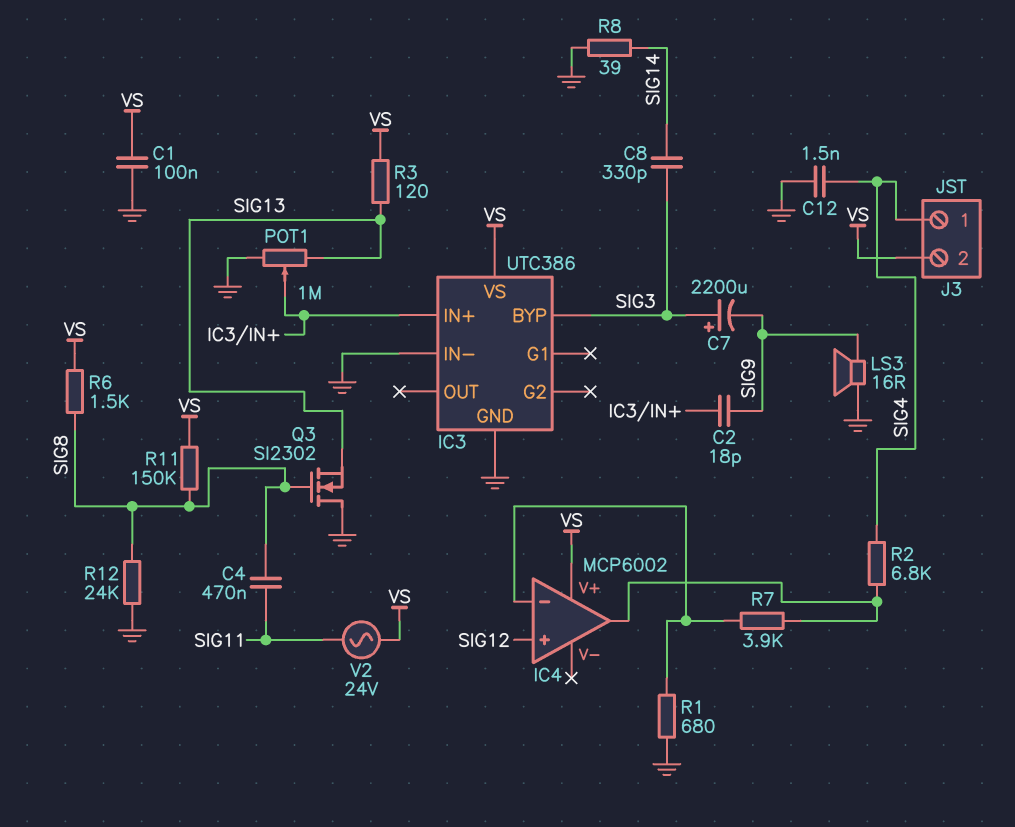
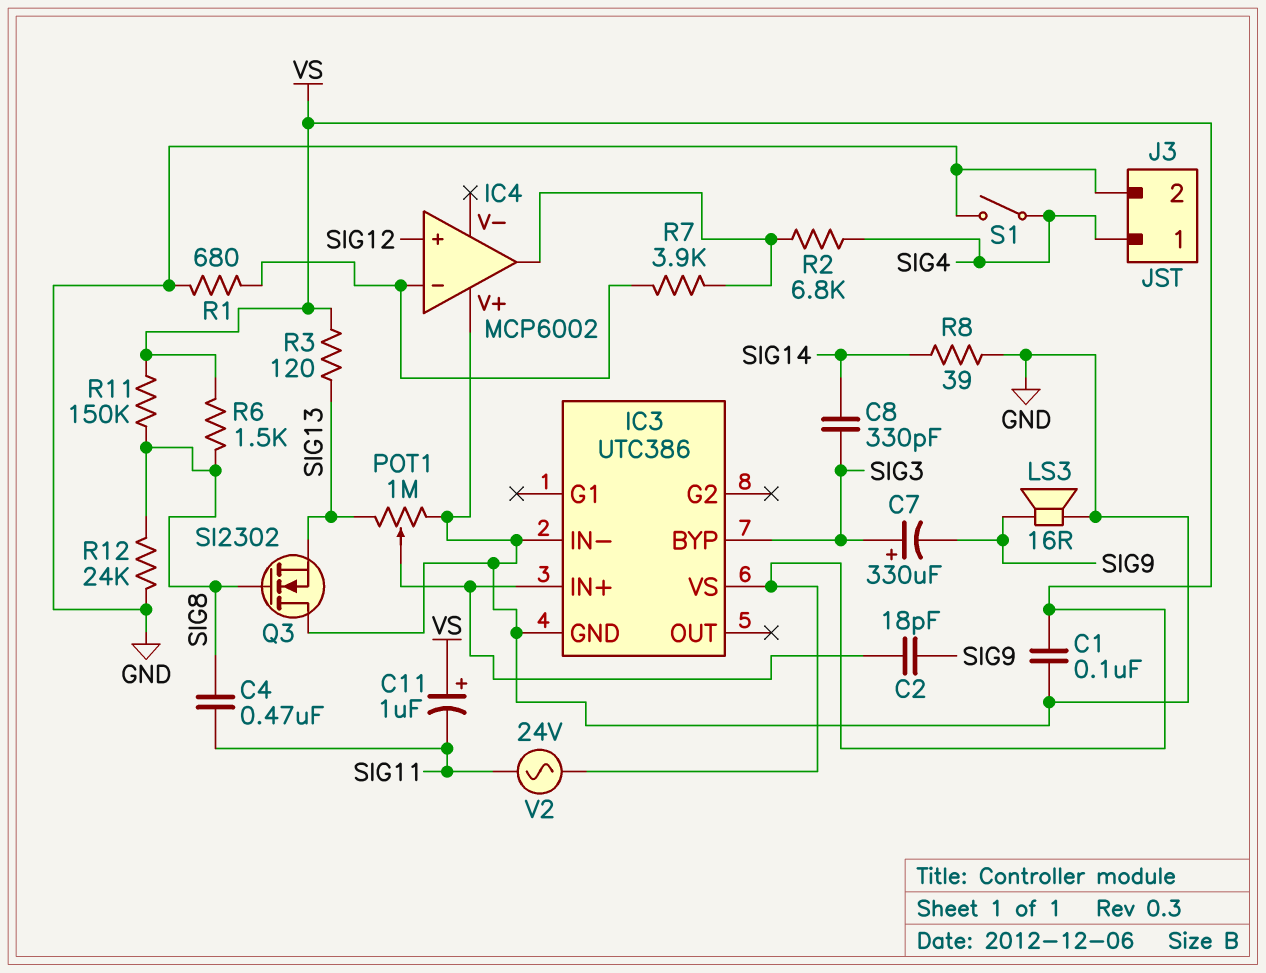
C7: 2200uF (plus SIG3, minus SIG9) -> 330uF (plus SIG3, minus SIG9)
C11: none -> 1uF (plus VS, minus SIG11)
C12: 1.5nF (GND, SIG4) -> none
IC4 pin V+: VS -> GND
J3 pin 2: VS -> GND
S1: none -> switch (GND, SIG4)

